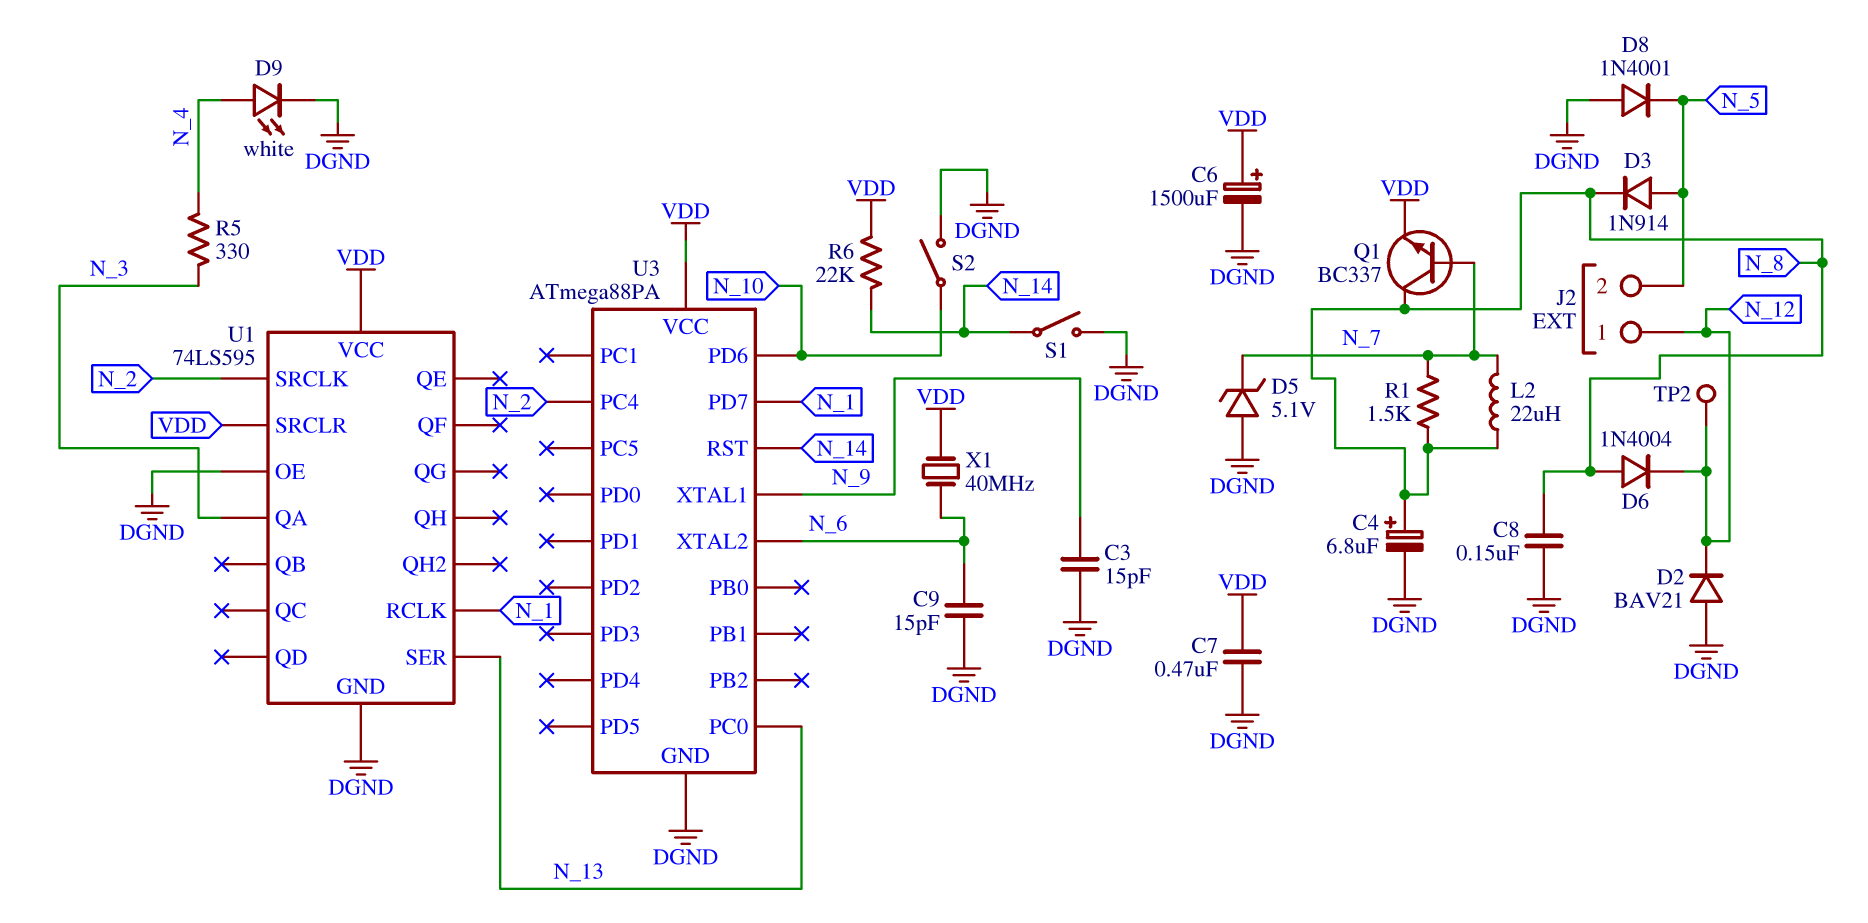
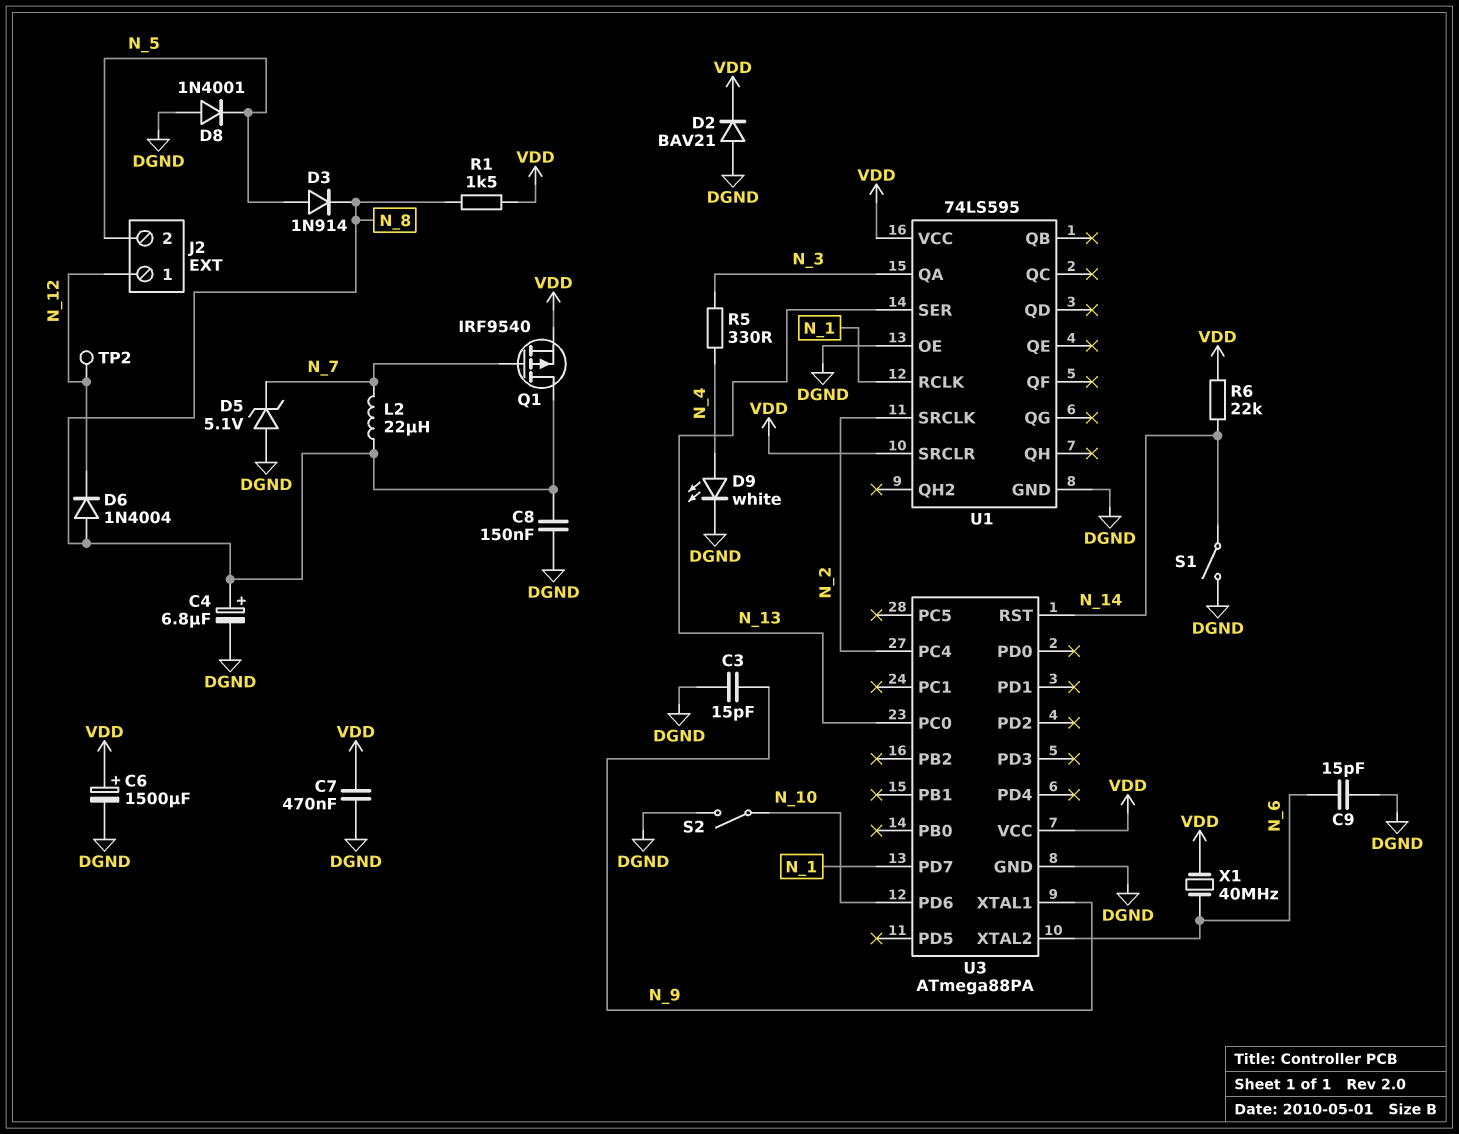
D2: diode BAV21 (A DGND, K N_12) -> diode BAV21 (A DGND, K VDD)
Q1: NPN BC337 (B N_7, C N_8, E VDD) -> PMOS IRF9540 (G N_7, D N_8, S VDD)
R1: 1.5k (N_7, N_8) -> 1.5k (N_8, VDD)

